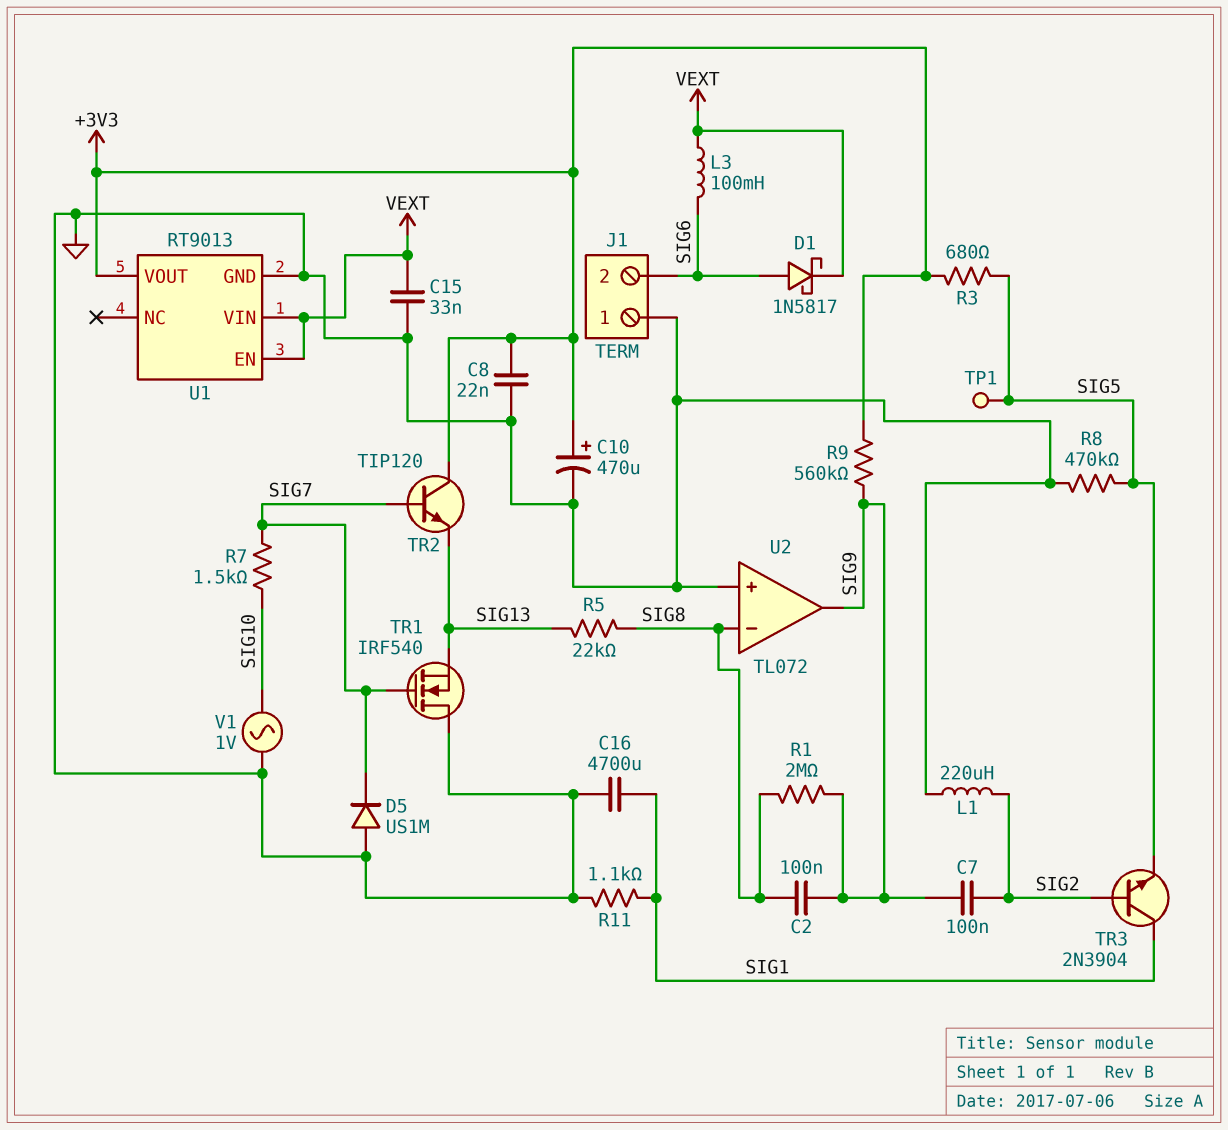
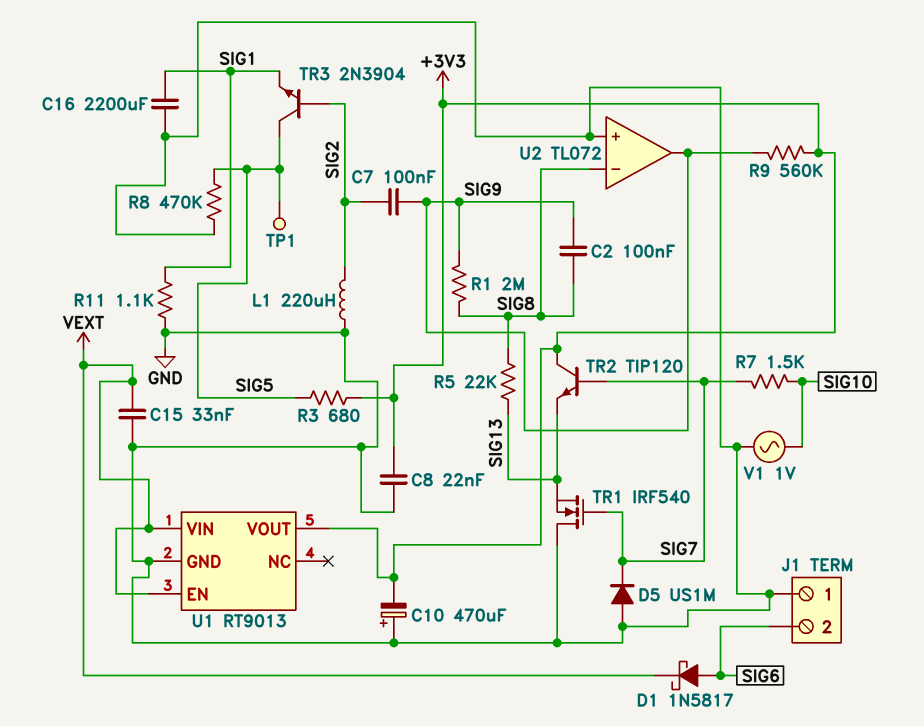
C10: 470uF (plus +3V3, minus GND) -> 470uF (plus GND, minus +3V3)
C16: 4700uF (GND, SIG1) -> 2200uF (GND, SIG1)
L3: 100mH (SIG6, VEXT) -> none
TR3: NPN 2N3904 (B SIG2, C SIG1, E SIG5) -> NPN 2N3904 (B SIG2, C SIG5, E SIG1)

